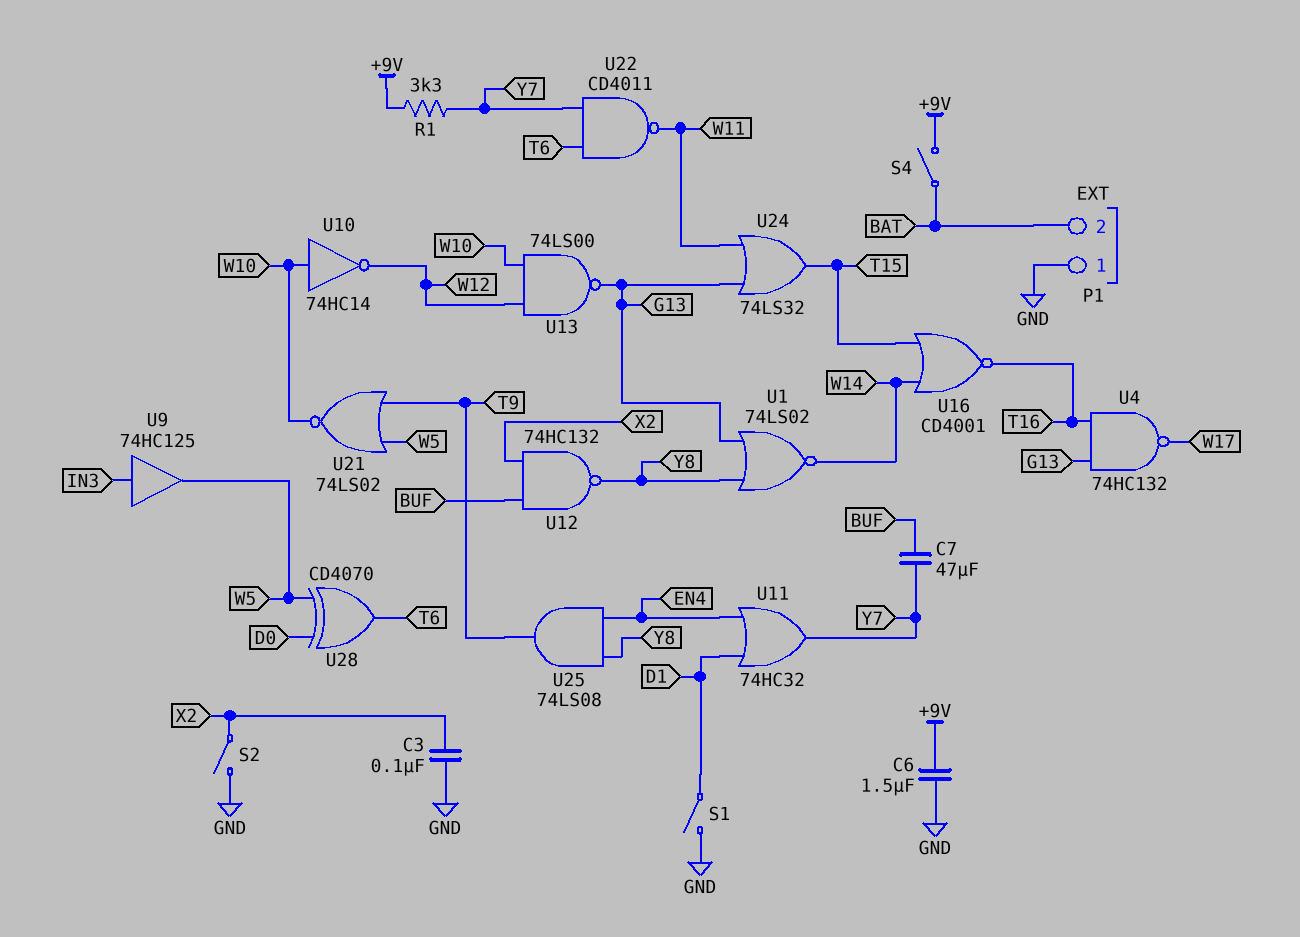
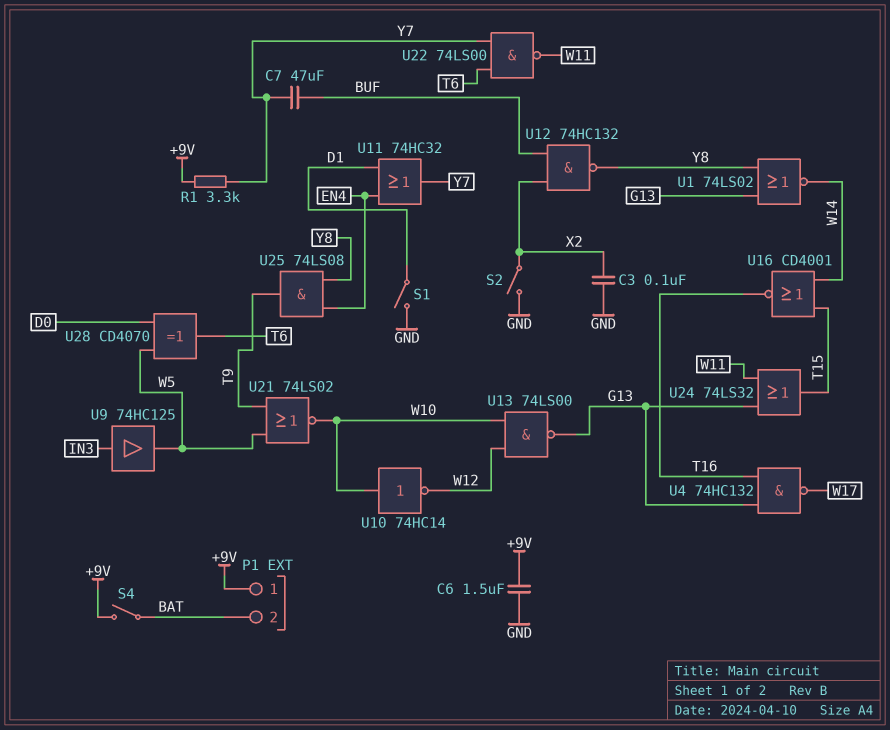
P1 pin 1: GND -> +9V
U22: NAND CD4011 (in T6, in Y7, out W11) -> NAND 74LS00 (in T6, in Y7, out W11)

